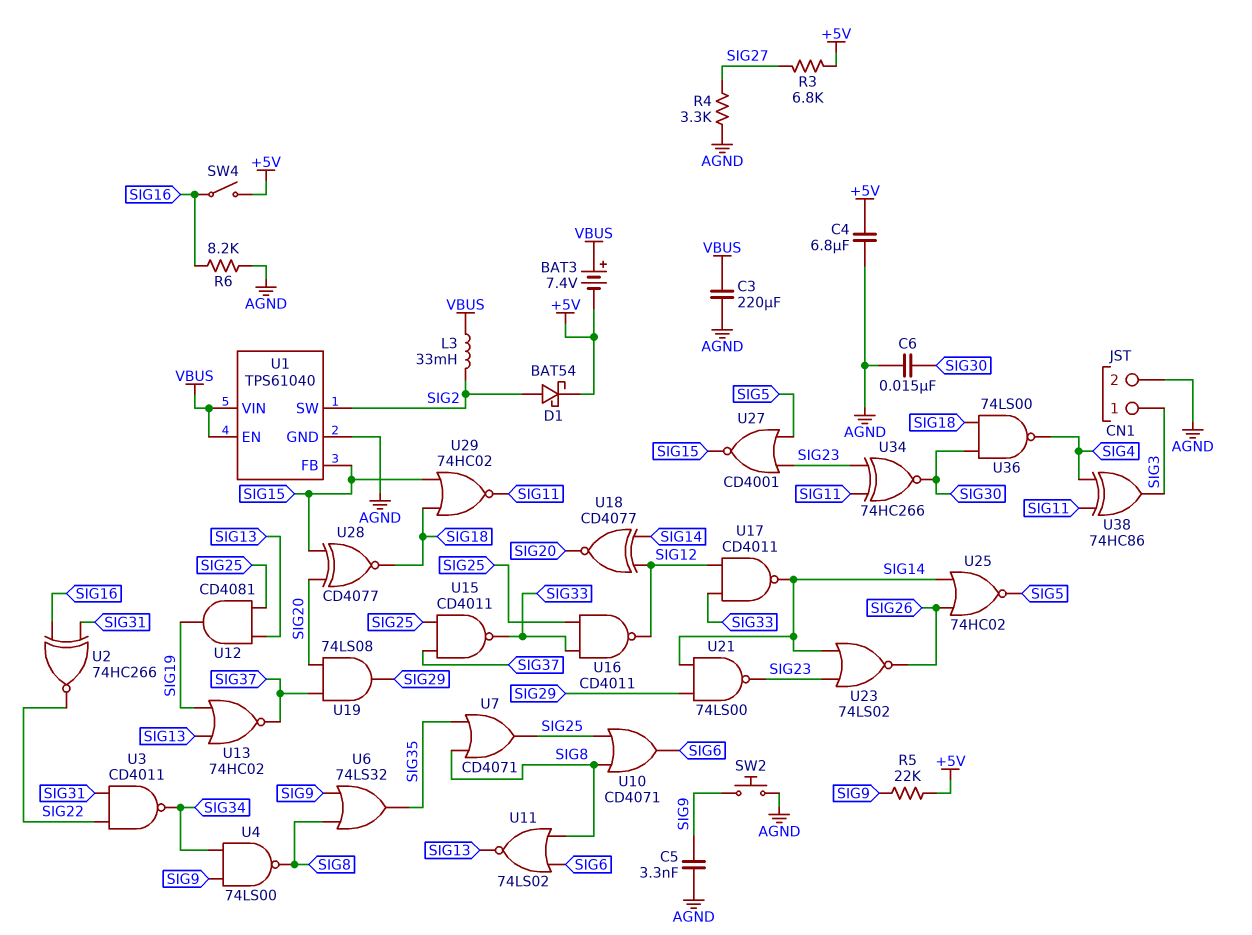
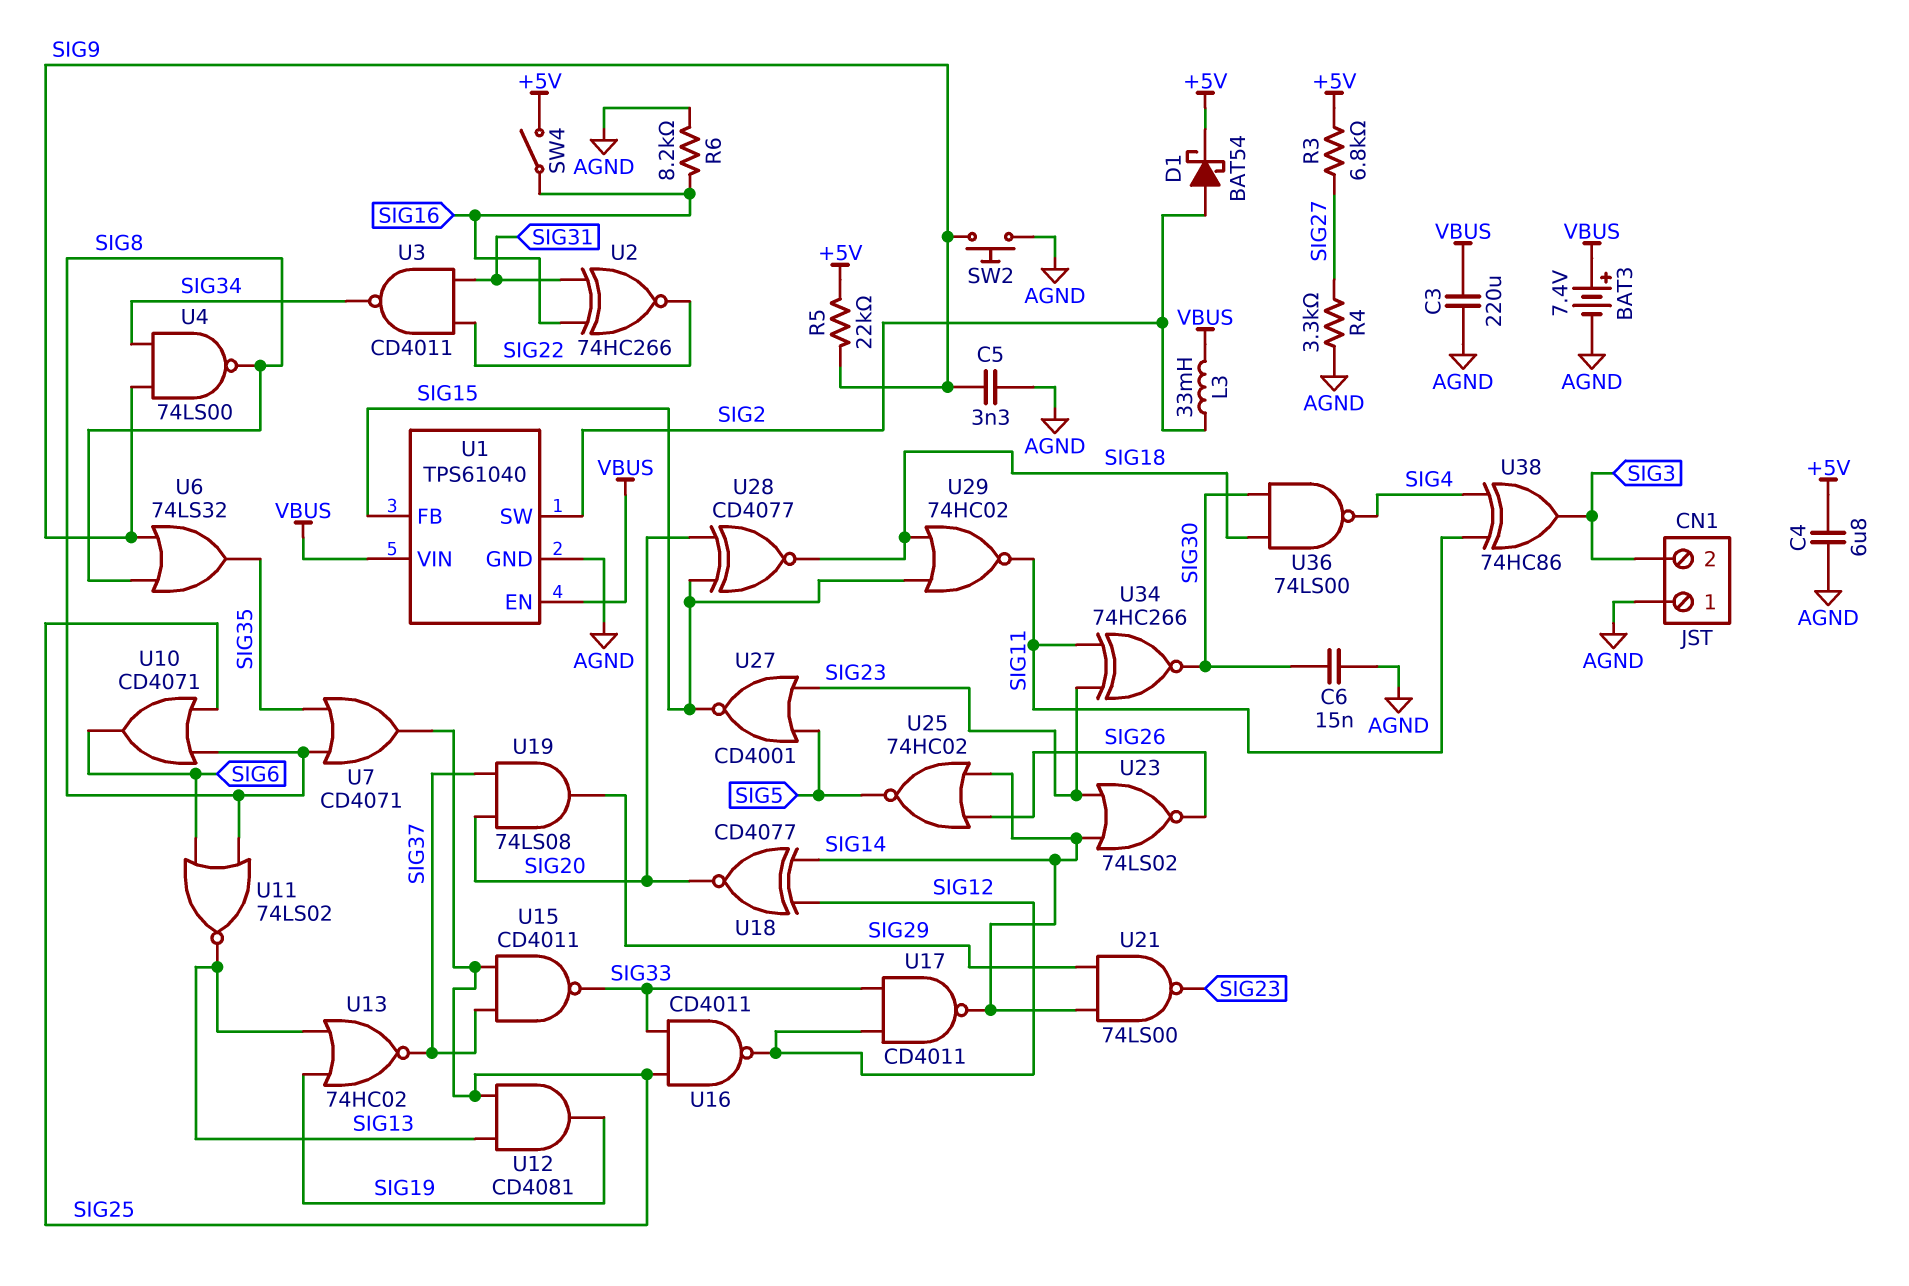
BAT3: 7.4V (plus VBUS, minus +5V) -> 7.4V (plus VBUS, minus AGND)
CN1 pin 1: SIG3 -> AGND
CN1 pin 2: AGND -> SIG3

